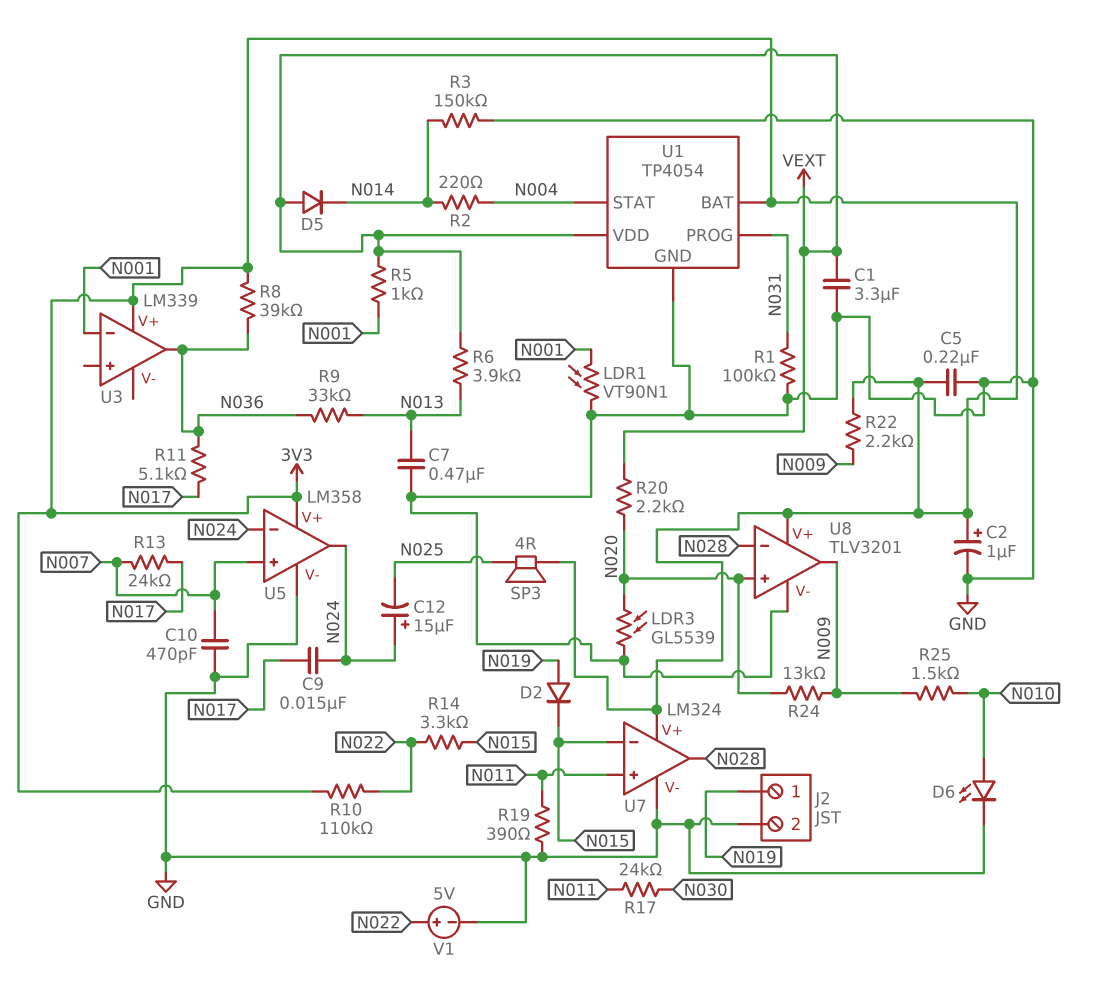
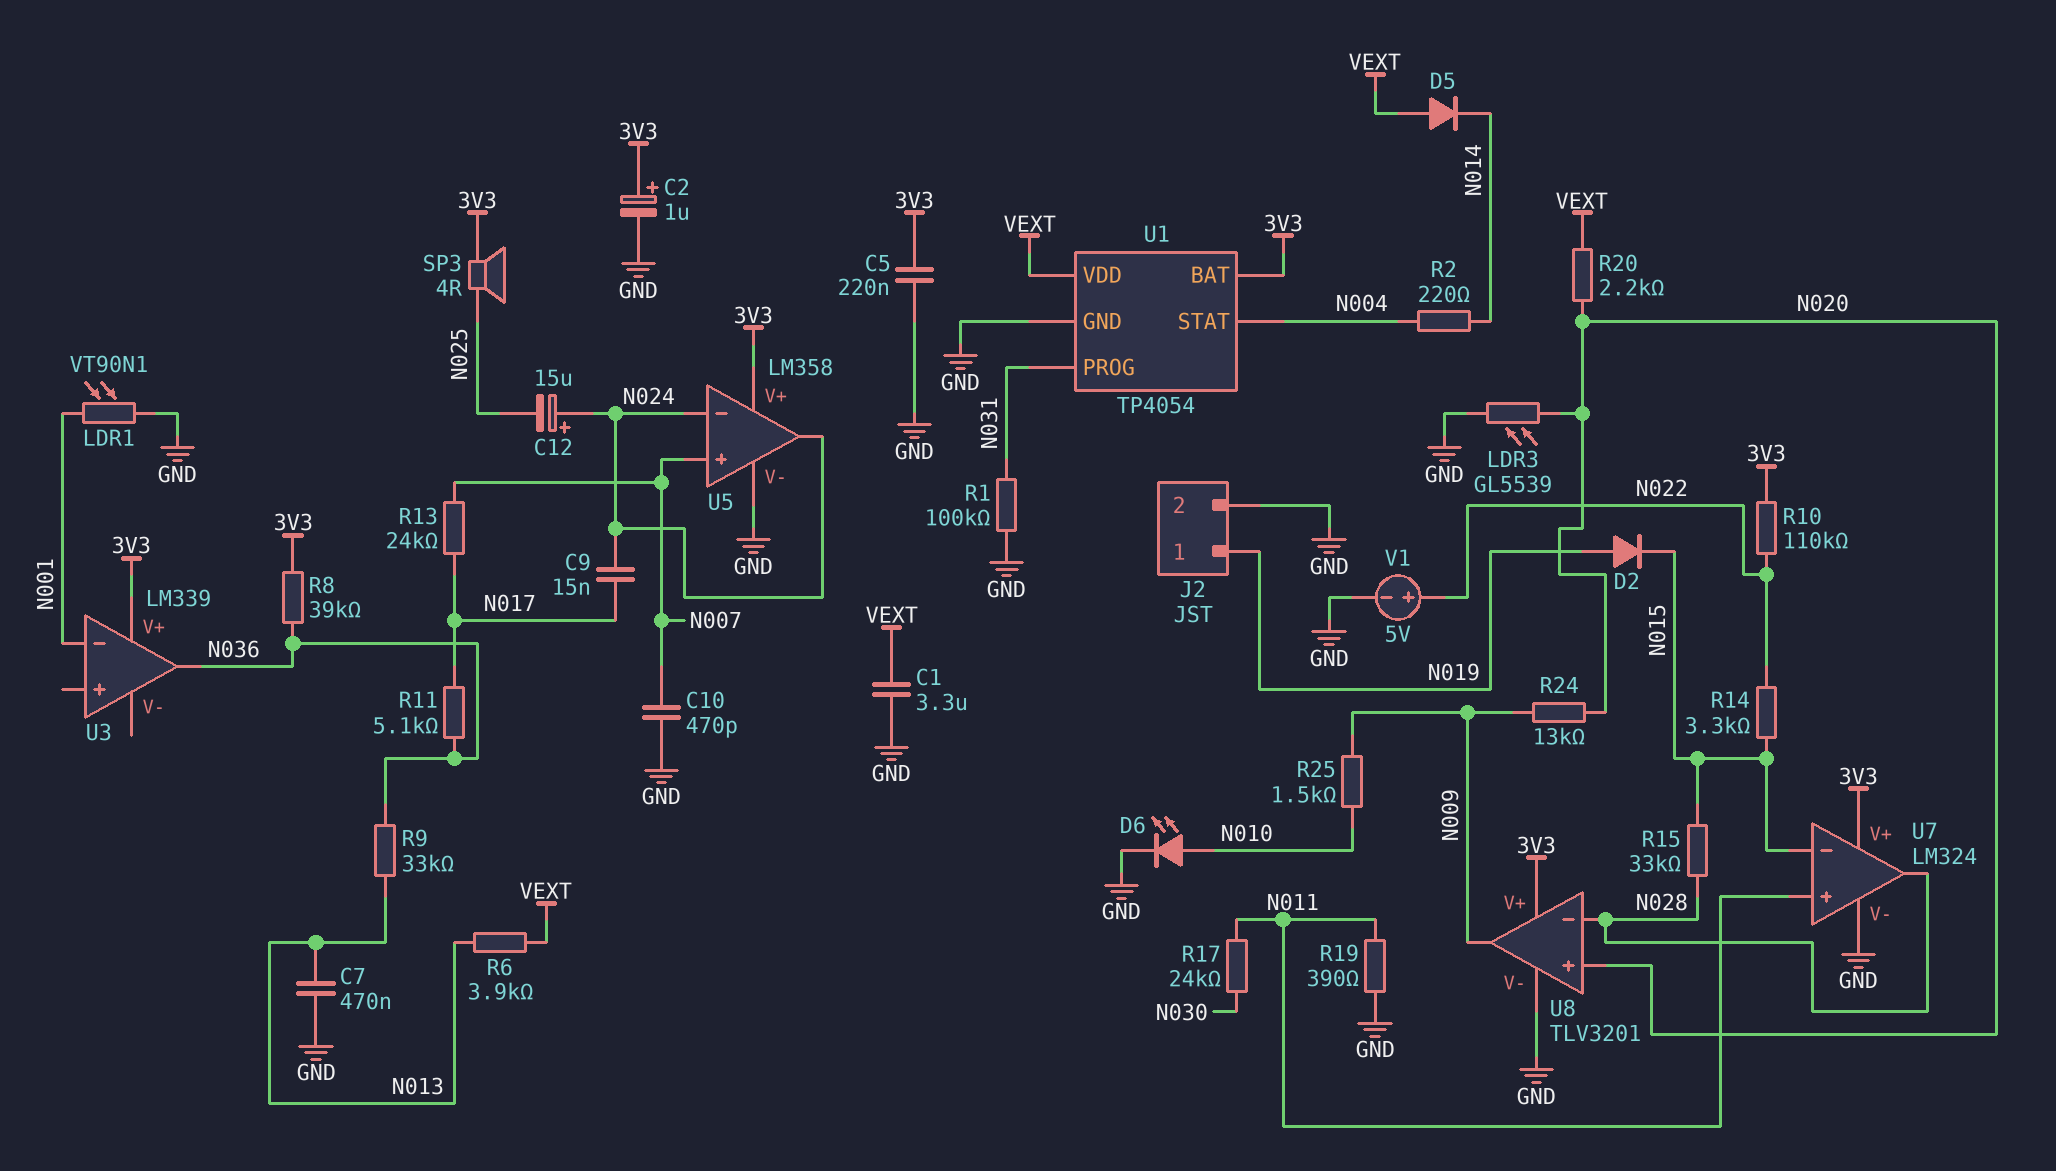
R3: 150k (GND, N014) -> none
R5: 1k (N001, VEXT) -> none
R15: none -> 33k (N015, N028)
R22: 2.2k (3V3, N009) -> none

